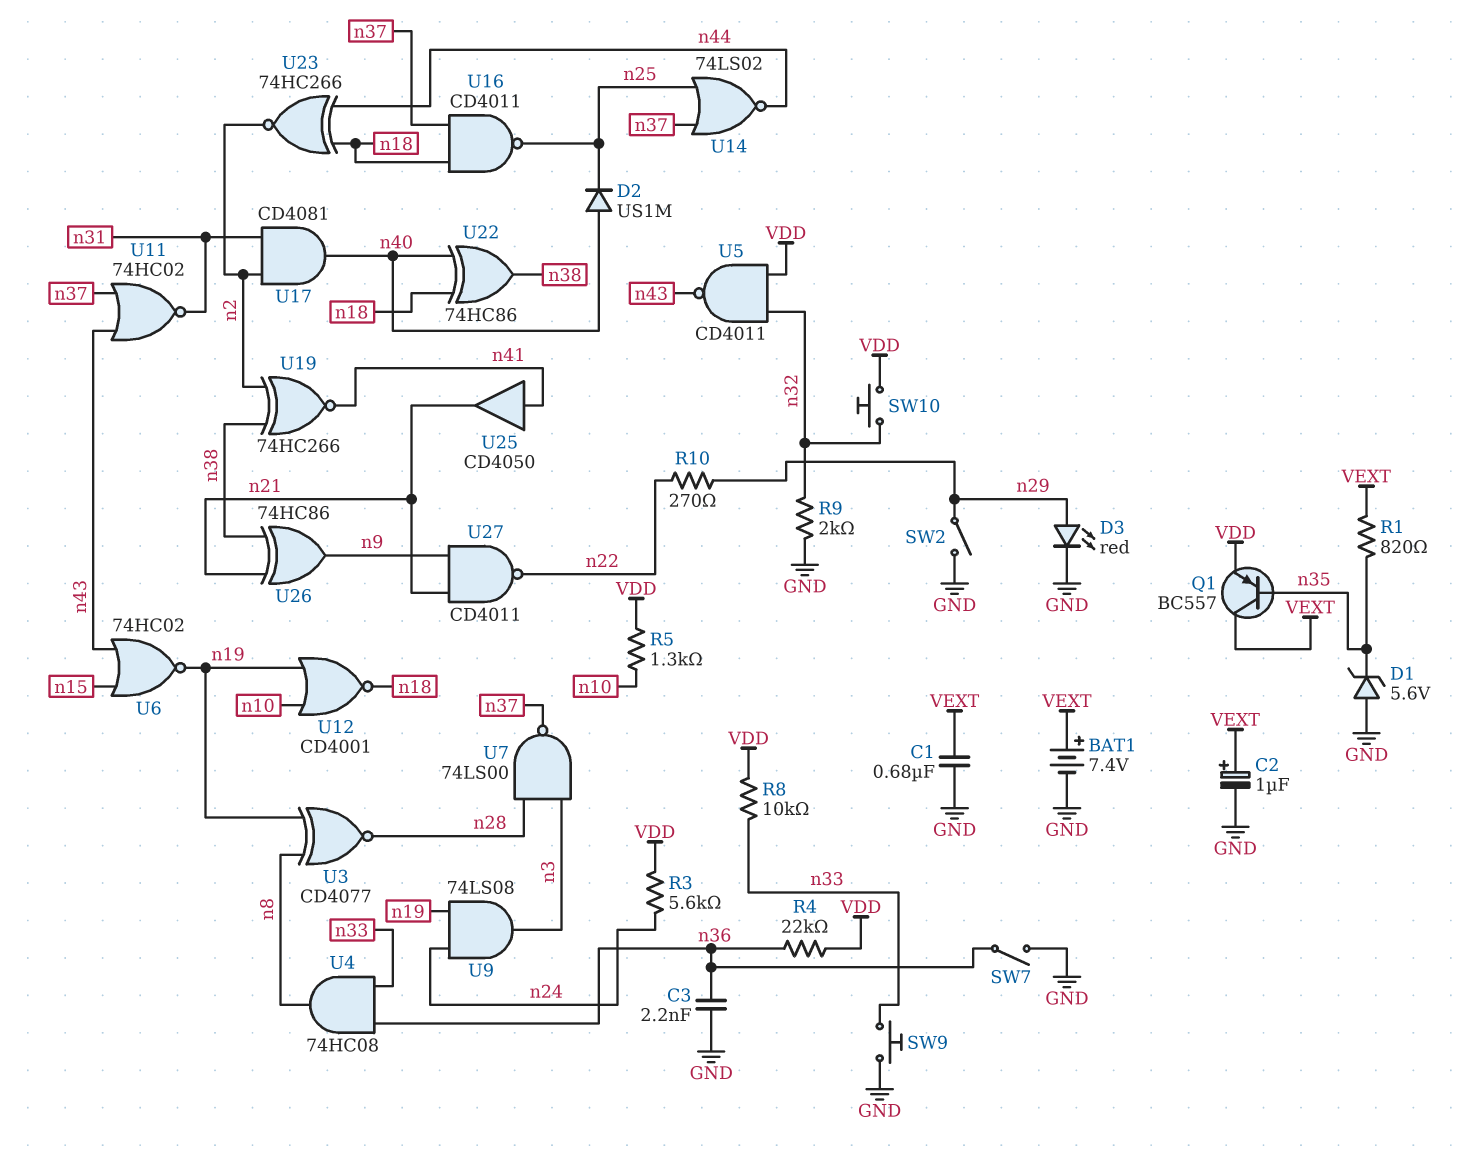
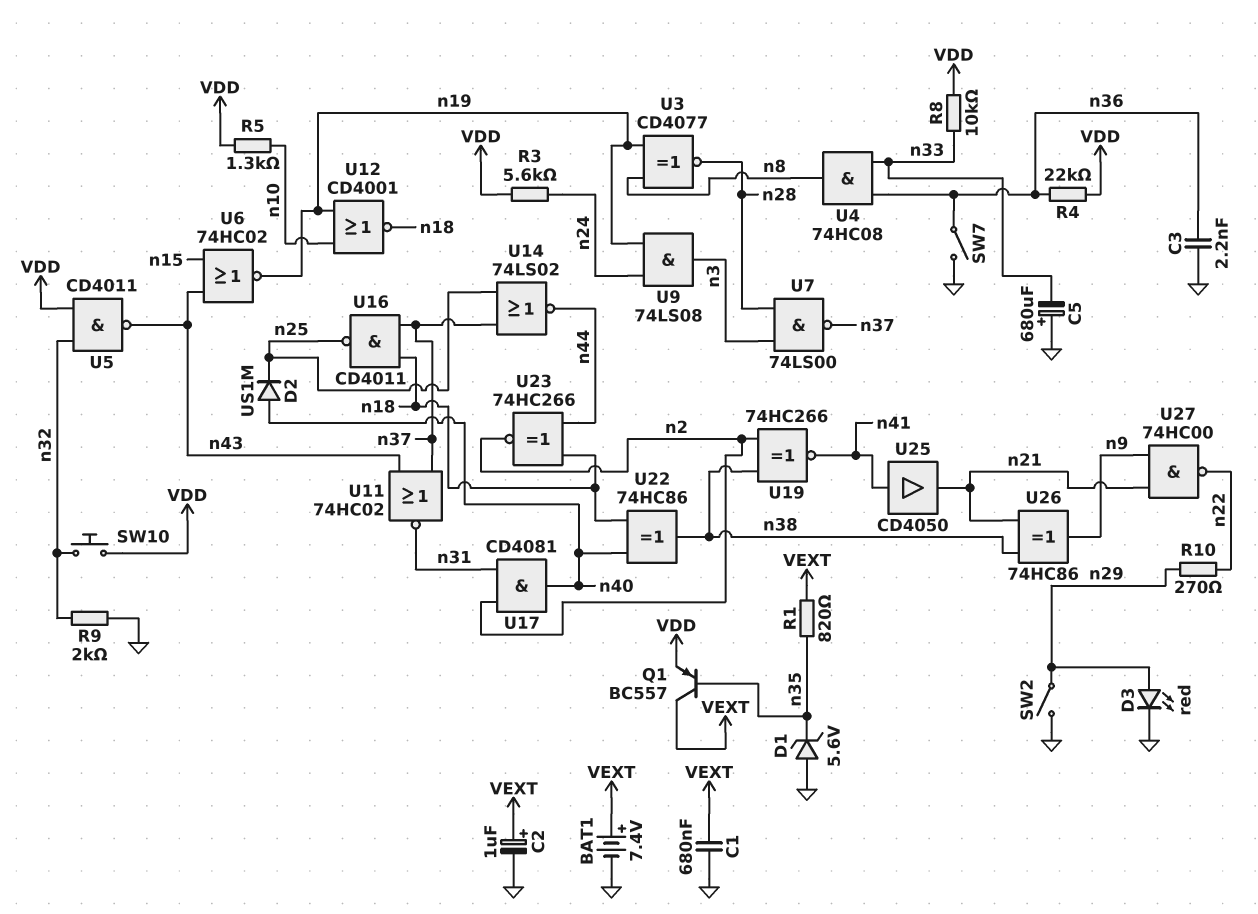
C5: none -> 680uF (plus GND, minus n33)
SW9: button (GND, n33) -> none
U27: NAND CD4011 (in n9, in n21, out n22) -> NAND 74HC00 (in n9, in n21, out n22)

